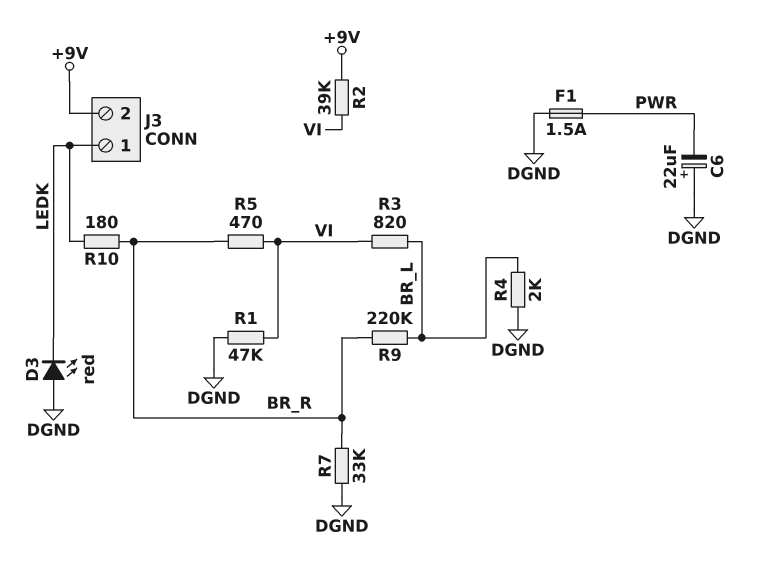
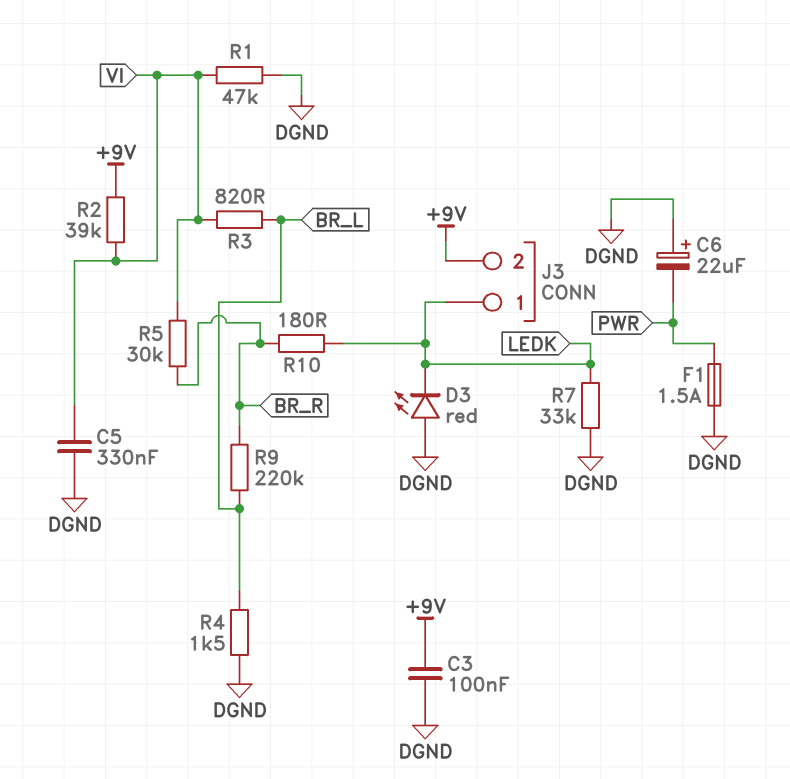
C3: none -> 100nF (+9V, DGND)
C5: none -> 330nF (DGND, VI)
R4: 2k (BR_L, DGND) -> 1.5k (BR_L, DGND)
R5: 470 (BR_R, VI) -> 30k (BR_R, VI)
R7: 33k (BR_R, DGND) -> 33k (DGND, LEDK)

